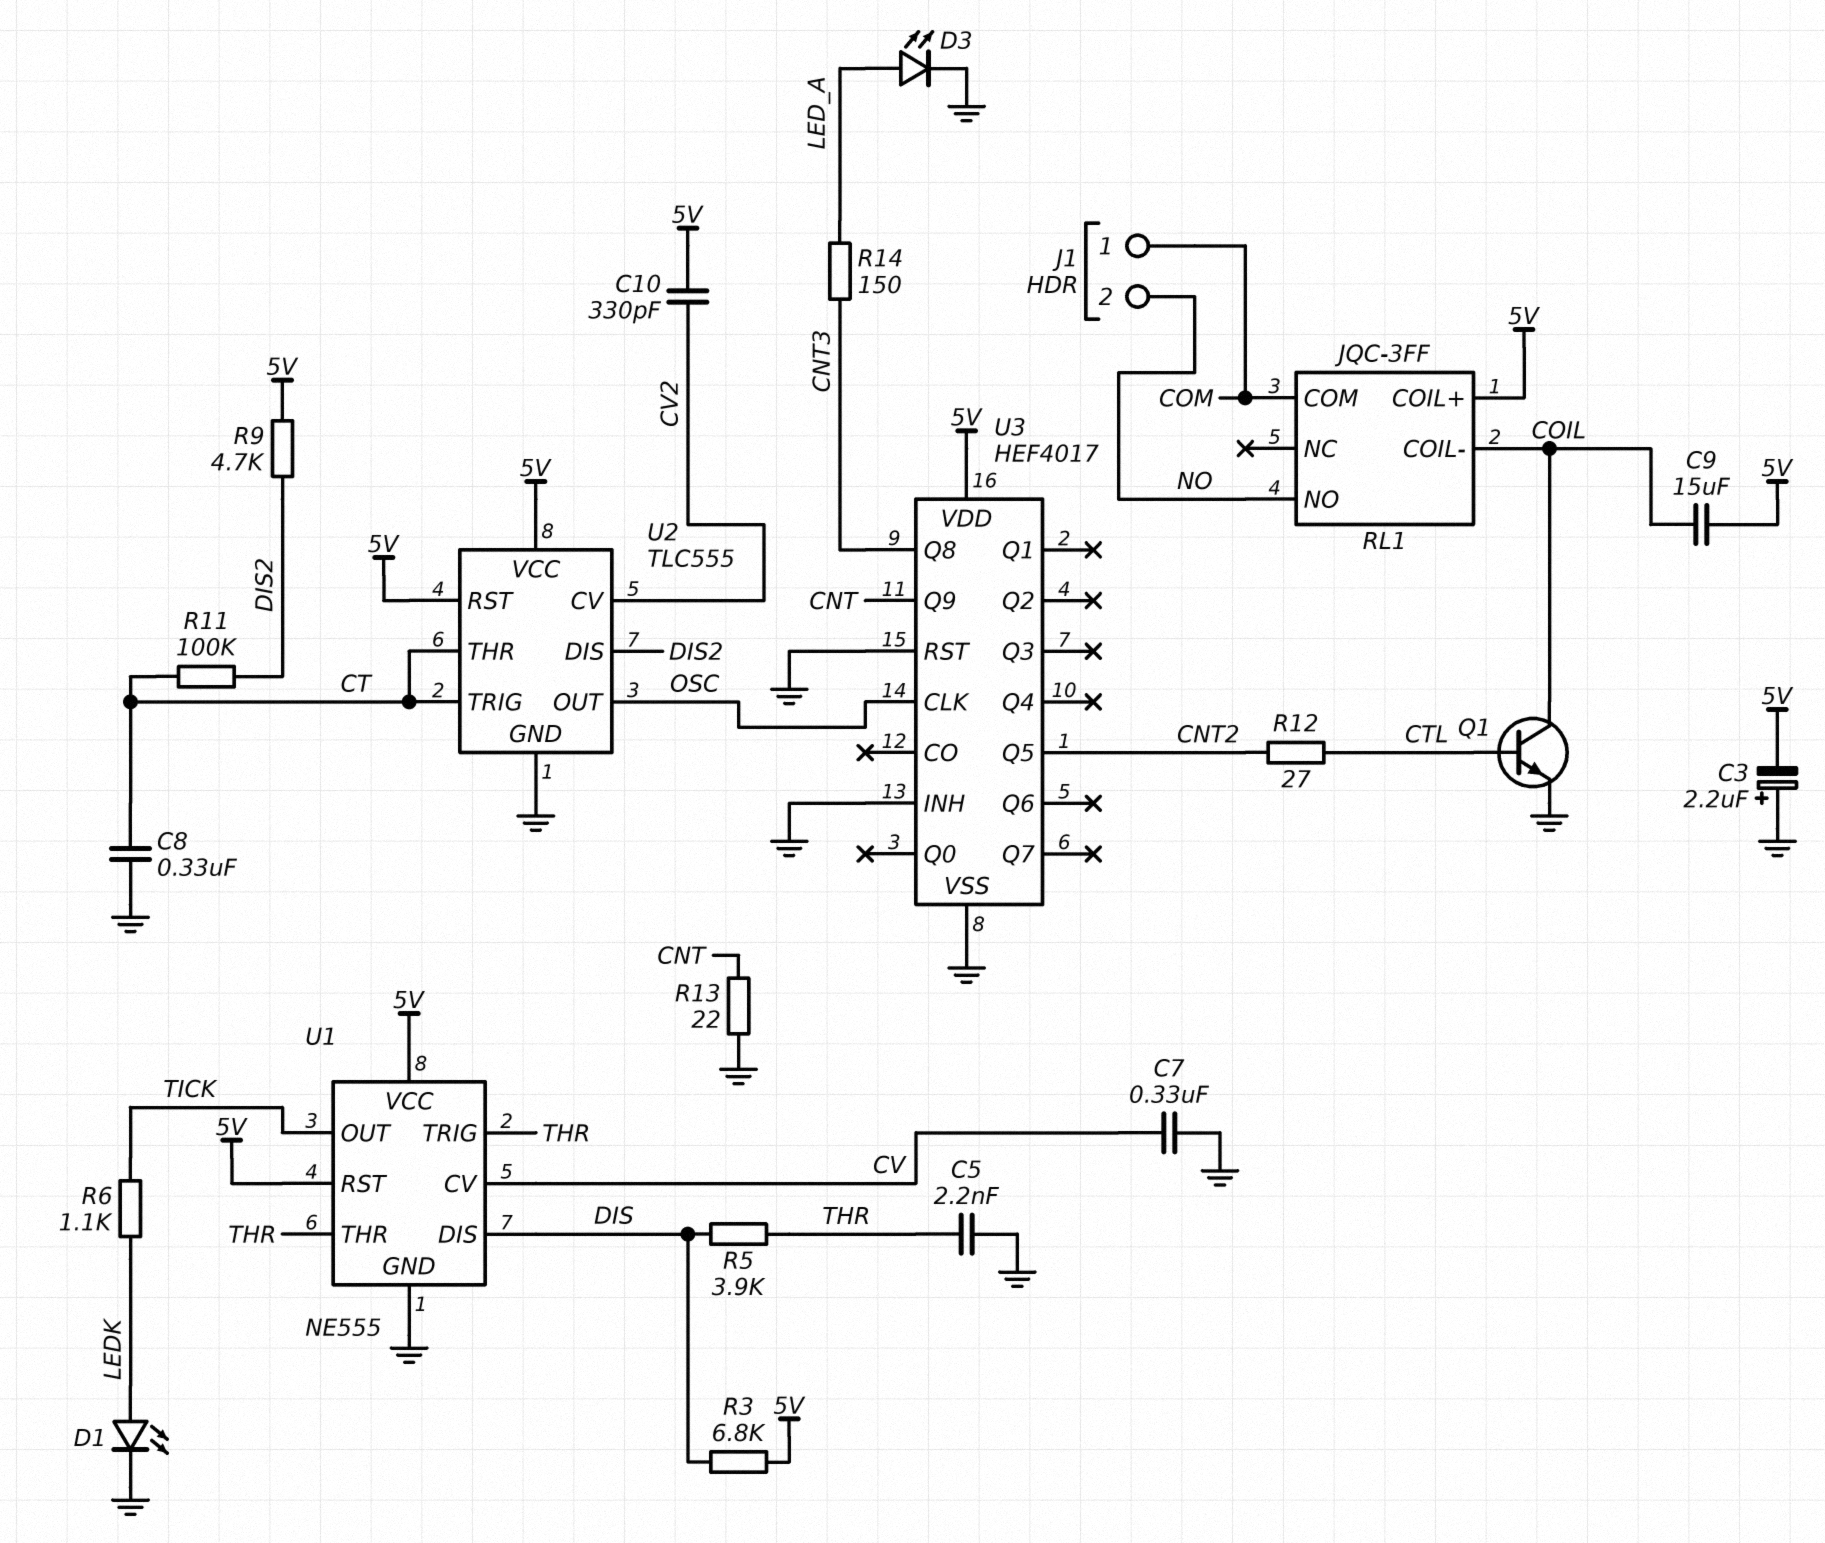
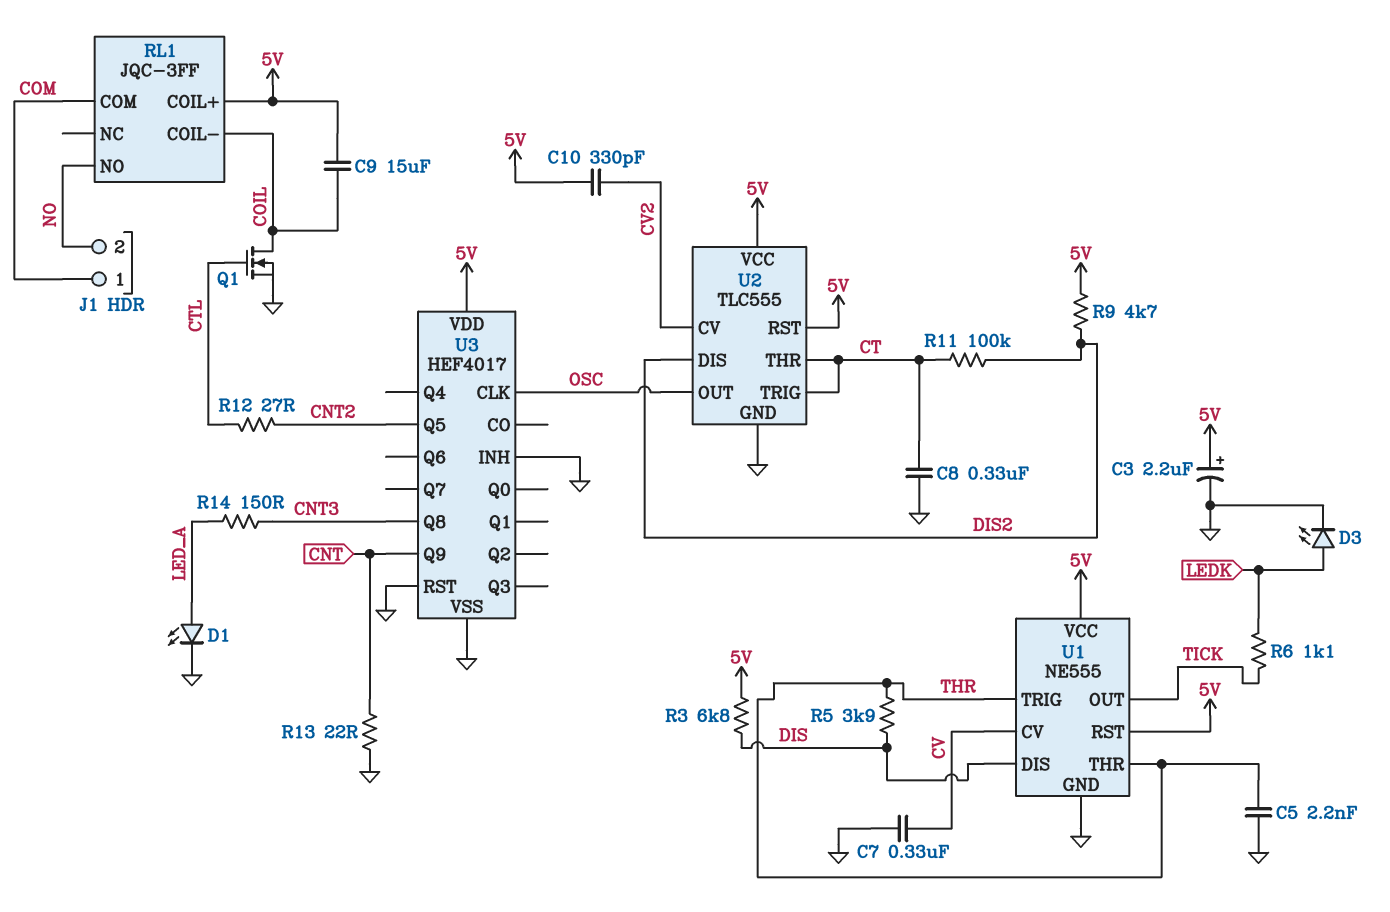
C3: 2.2uF (plus GND, minus 5V) -> 2.2uF (plus 5V, minus GND)
D1: LED (A LEDK, K GND) -> LED (A LED_A, K GND)
D3: LED (A LED_A, K GND) -> LED (A LEDK, K GND)
Q1: NPN (B CTL, C COIL, E GND) -> NMOS (G CTL, D COIL, S GND)

